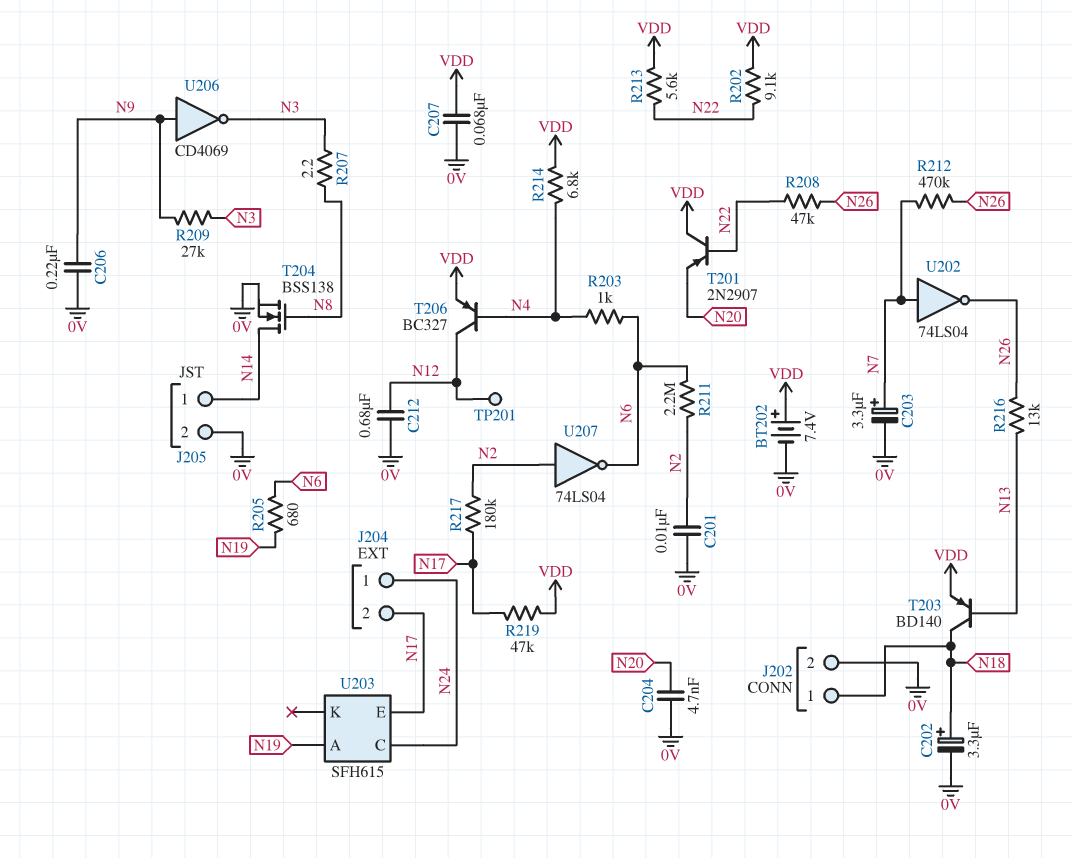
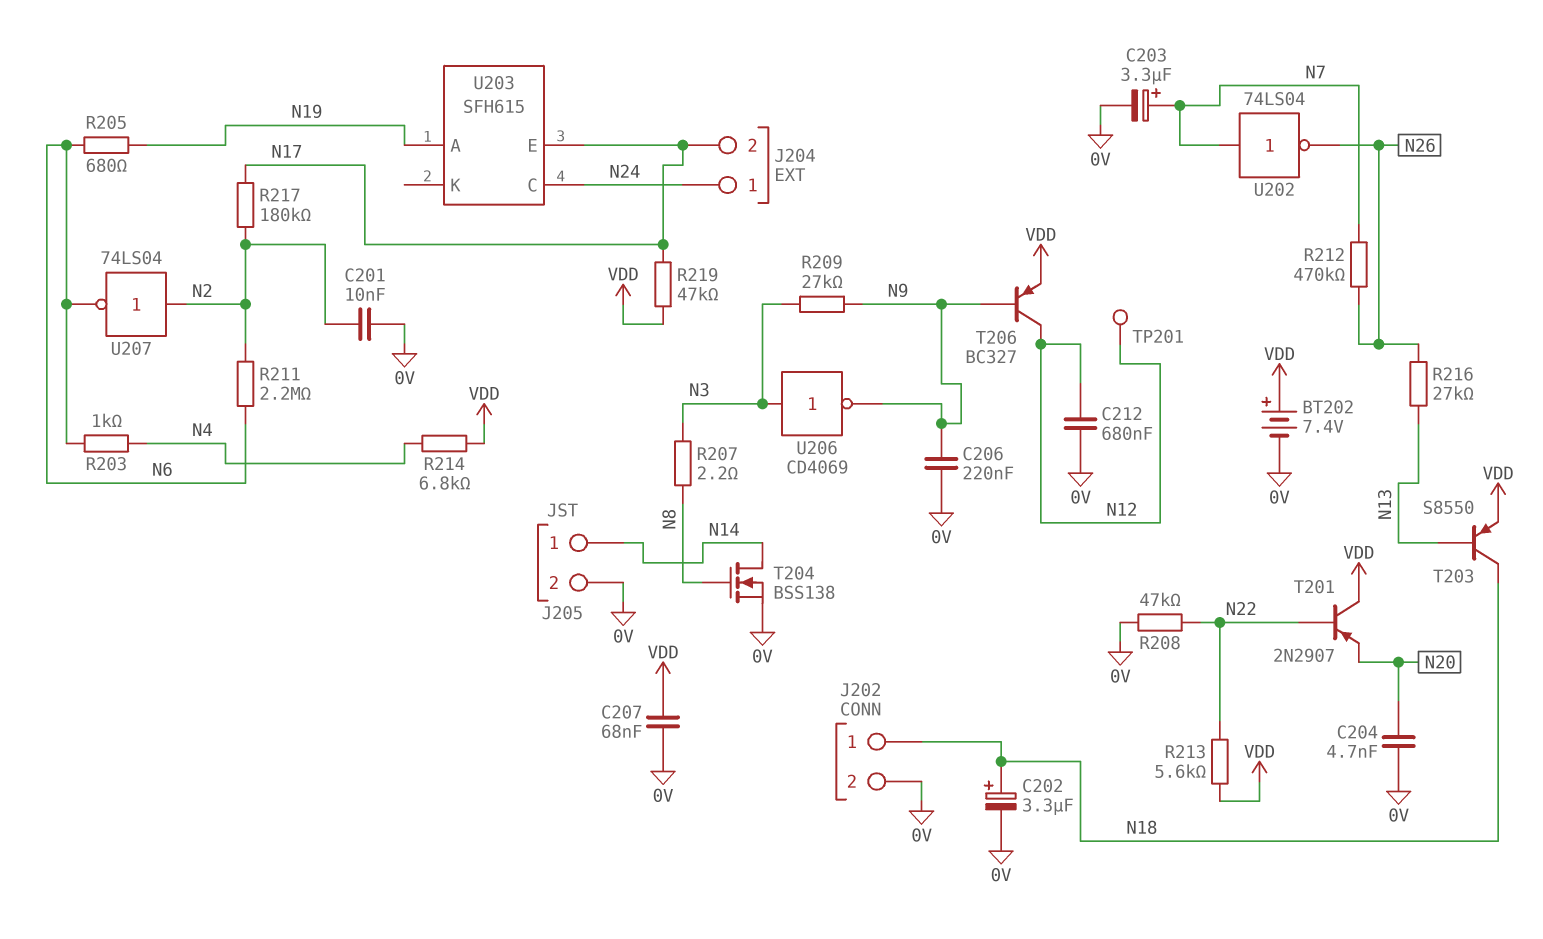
R202: 9.1k (N22, VDD) -> none
R208: 47k (N22, N26) -> 47k (0V, N22)
R216: 13k (N13, N26) -> 27k (N13, N26)
T203: PNP BD140 (B N13, C N18, E VDD) -> PNP S8550 (B N13, C N18, E VDD)
T206: PNP BC327 (B N4, C N12, E VDD) -> PNP BC327 (B N9, C N12, E VDD)
U206: NOT CD4069 (in N9, out N3) -> NOT CD4069 (in N3, out N9)

